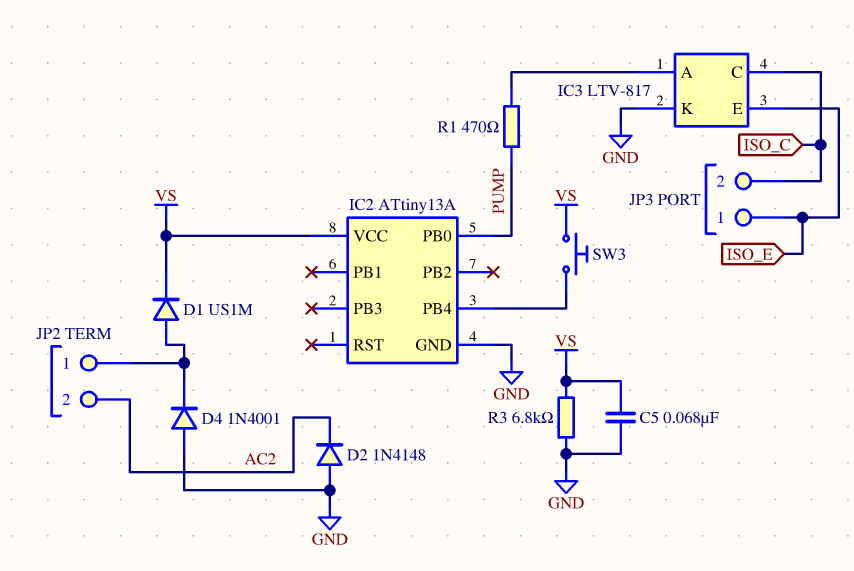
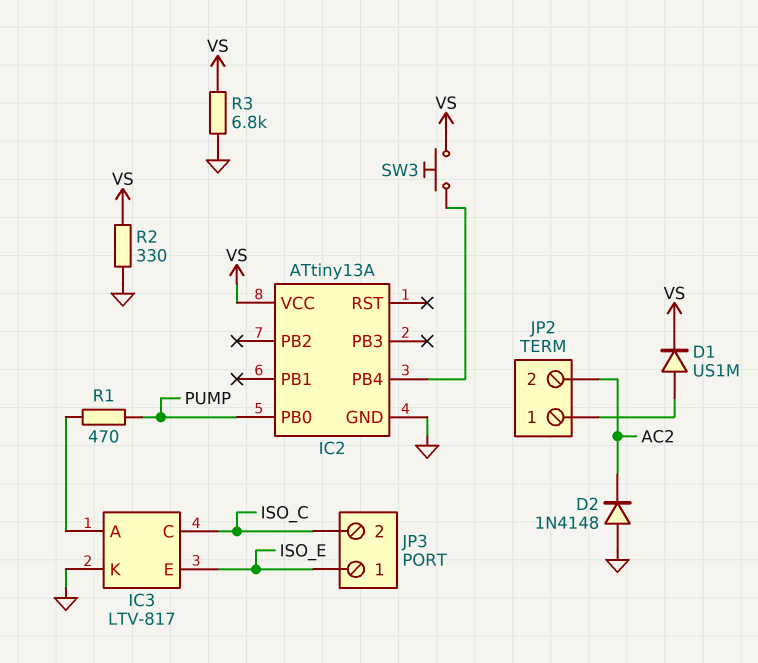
C5: 68nF (GND, VS) -> none
D4: diode 1N4001 (A GND, K JP2/1) -> none
R2: none -> 330 (GND, VS)

